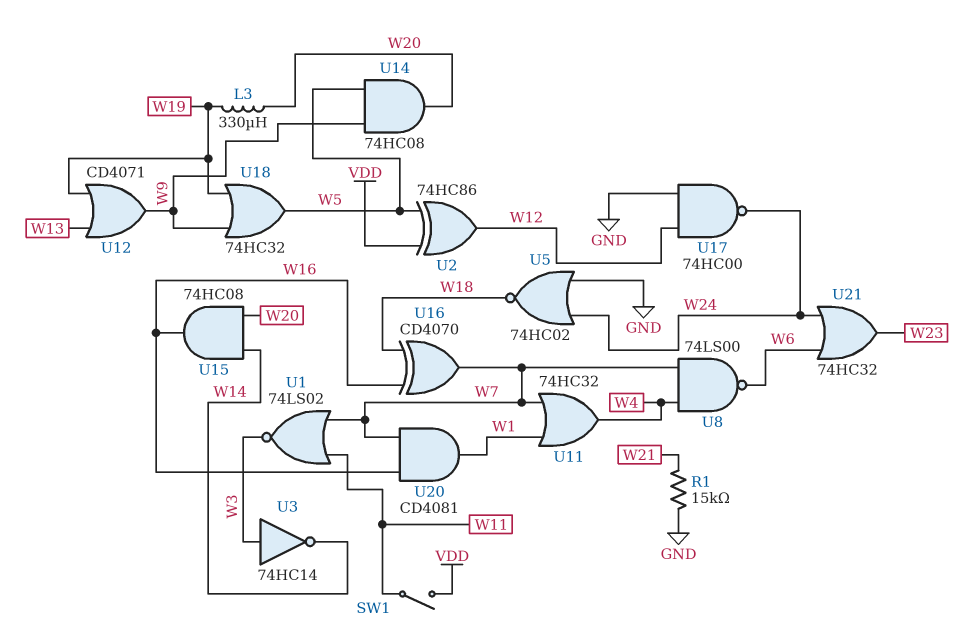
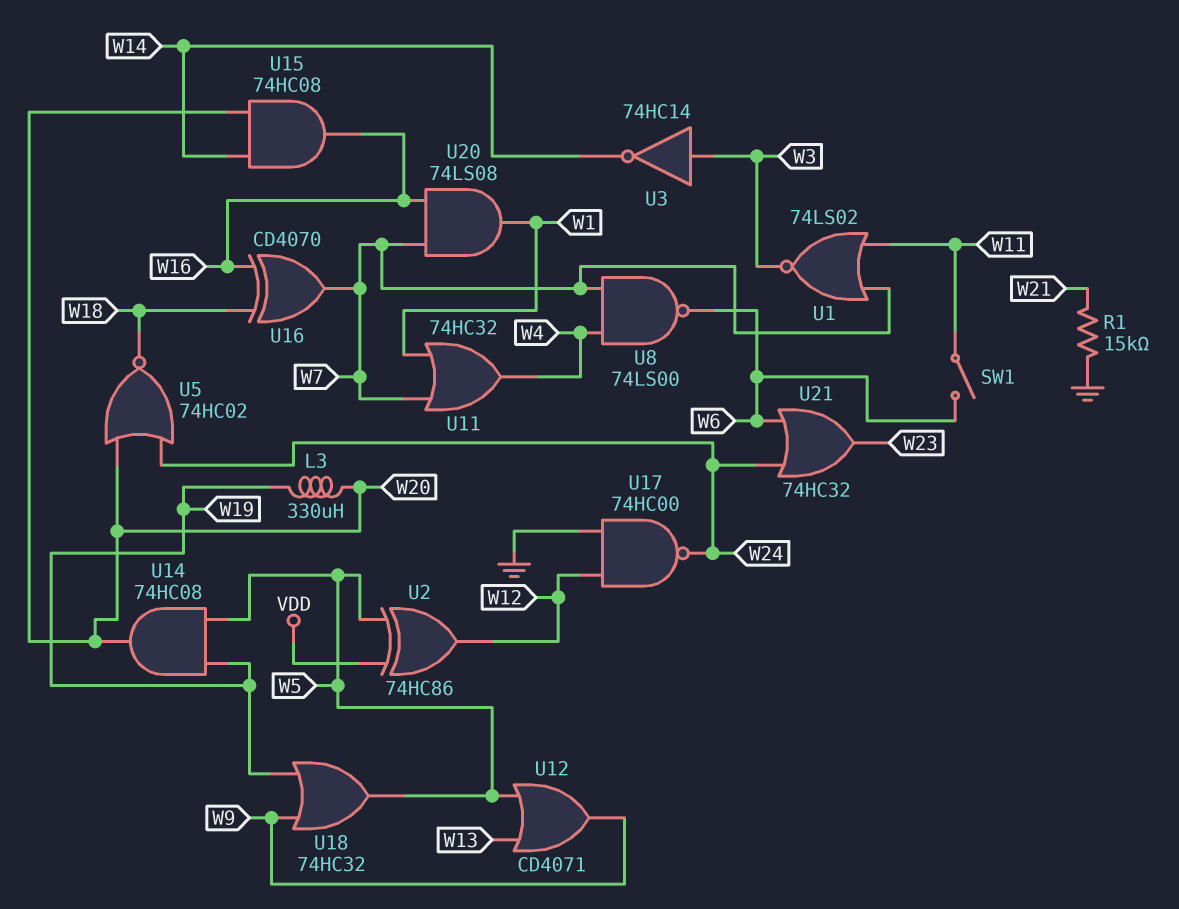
SW1: switch (VDD, W11) -> switch (W6, W11)
U5: NOR 74HC02 (in GND, in W24, out W18) -> NOR 74HC02 (in W20, in W24, out W18)
U12: OR CD4071 (in W13, in W19, out W9) -> OR CD4071 (in W5, in W13, out W9)
U14: AND 74HC08 (in W5, in W9, out W20) -> AND 74HC08 (in W5, in W19, out W20)
U20: AND CD4081 (in W7, in W16, out W1) -> AND 74LS08 (in W7, in W16, out W1)

